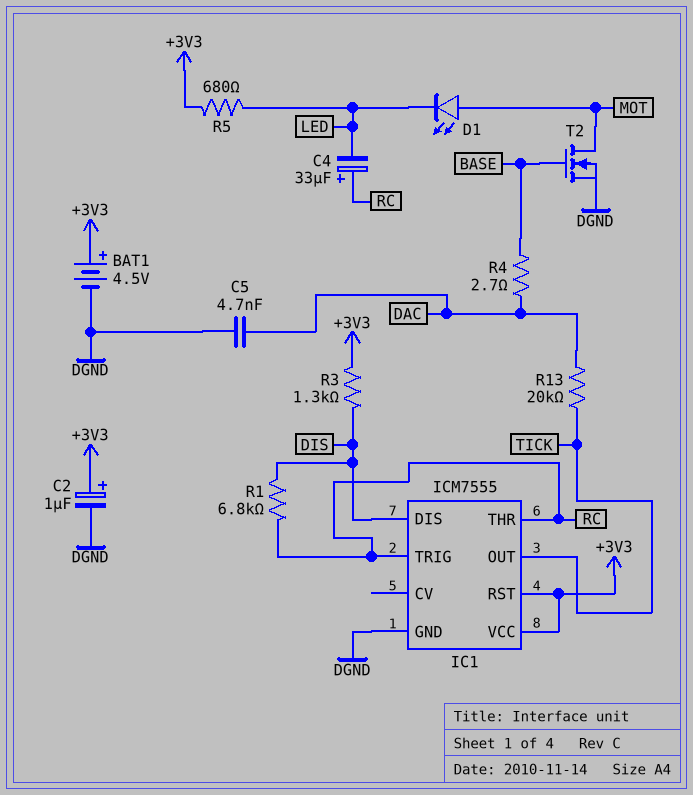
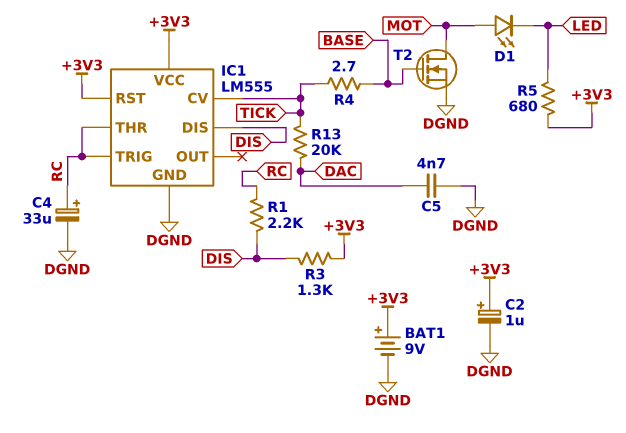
BAT1: 4.5V (plus +3V3, minus DGND) -> 9V (plus +3V3, minus DGND)
C4: 33uF (plus RC, minus LED) -> 33uF (plus RC, minus DGND)
IC1: ICM7555 -> LM555
IC1 pin CV: none -> TICK
IC1 pin OUT: TICK -> none
R1: 6.8k (DIS, RC) -> 2.2k (DIS, RC)
R4: 2.7 (BASE, DAC) -> 2.7 (BASE, TICK)

